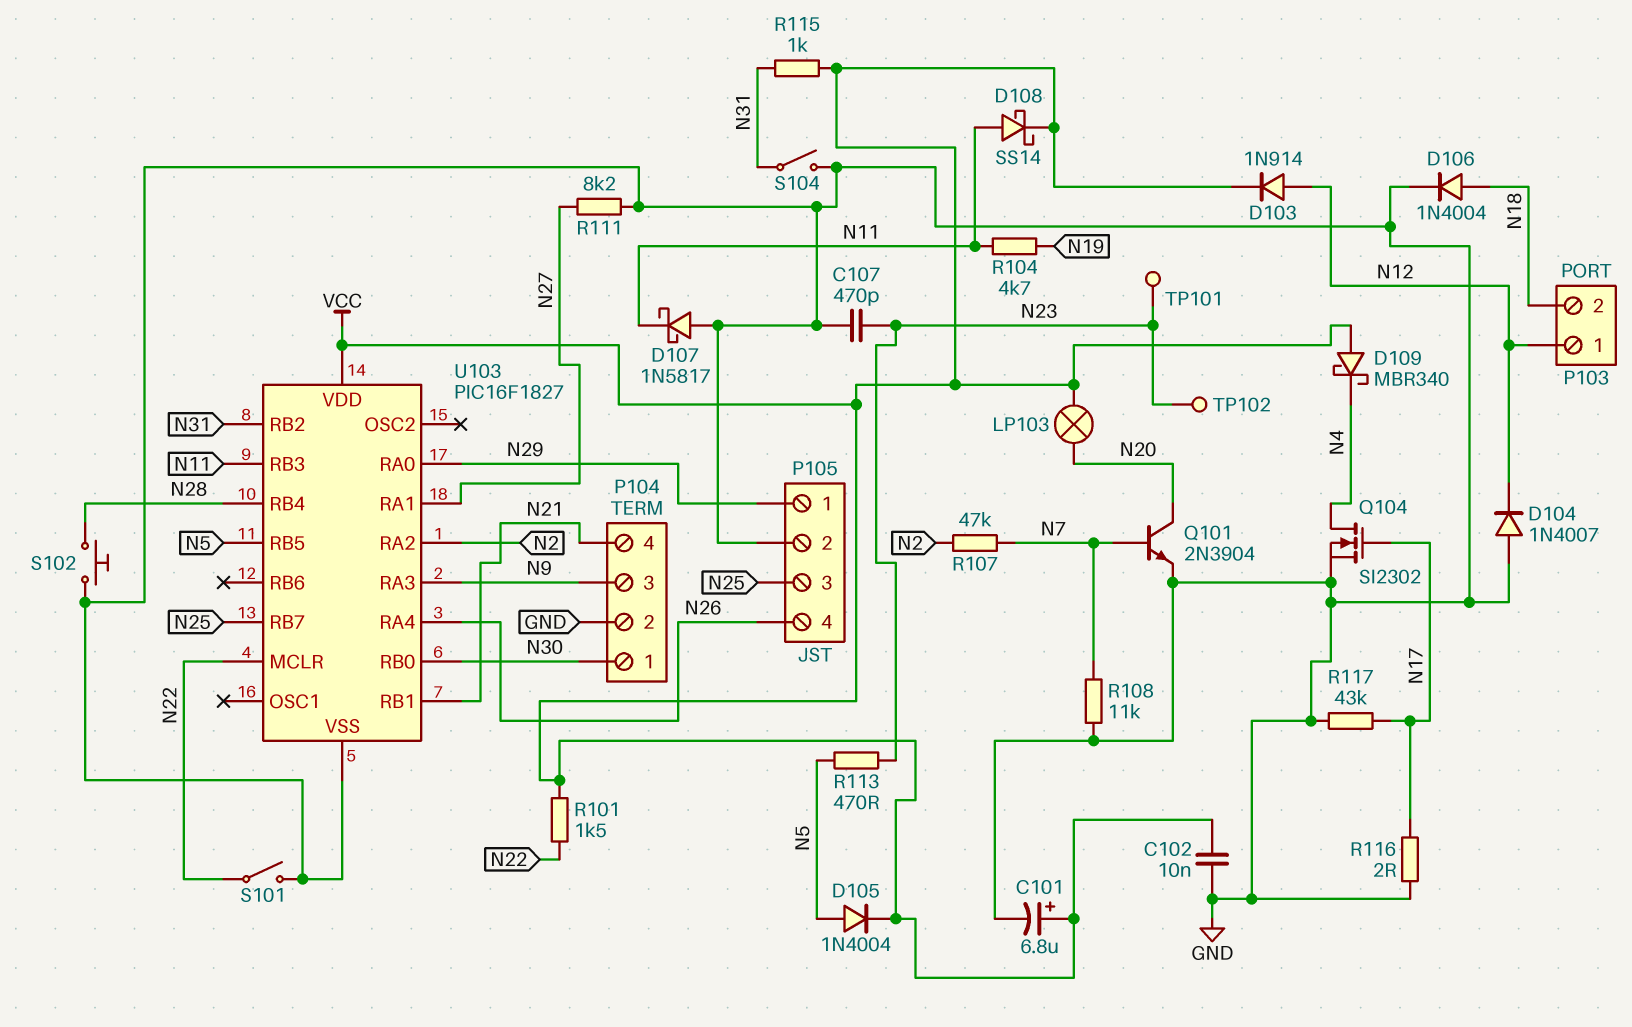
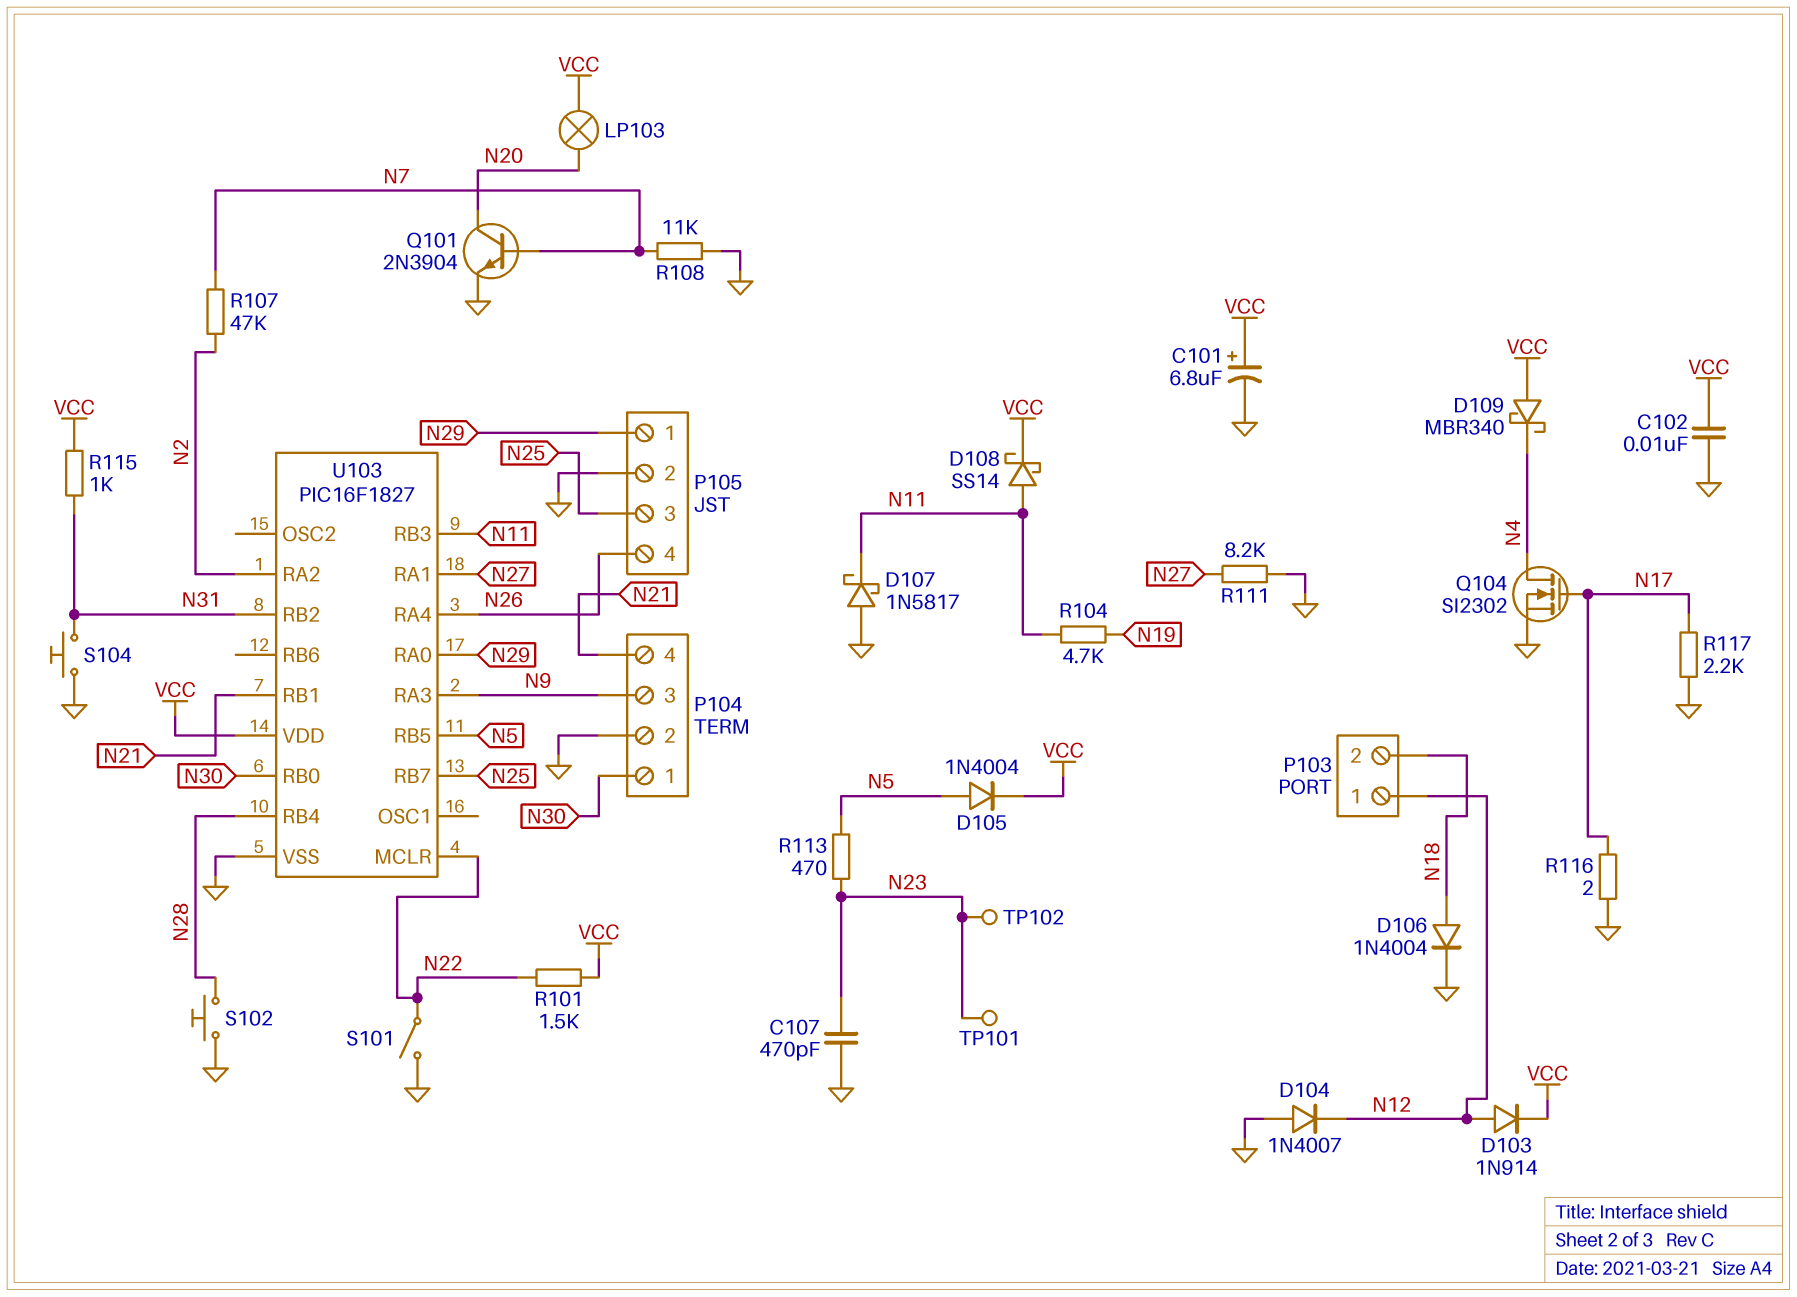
R117: 43k (GND, N17) -> 2.2k (GND, N17)
S104: switch (GND, N31) -> button (GND, N31)

